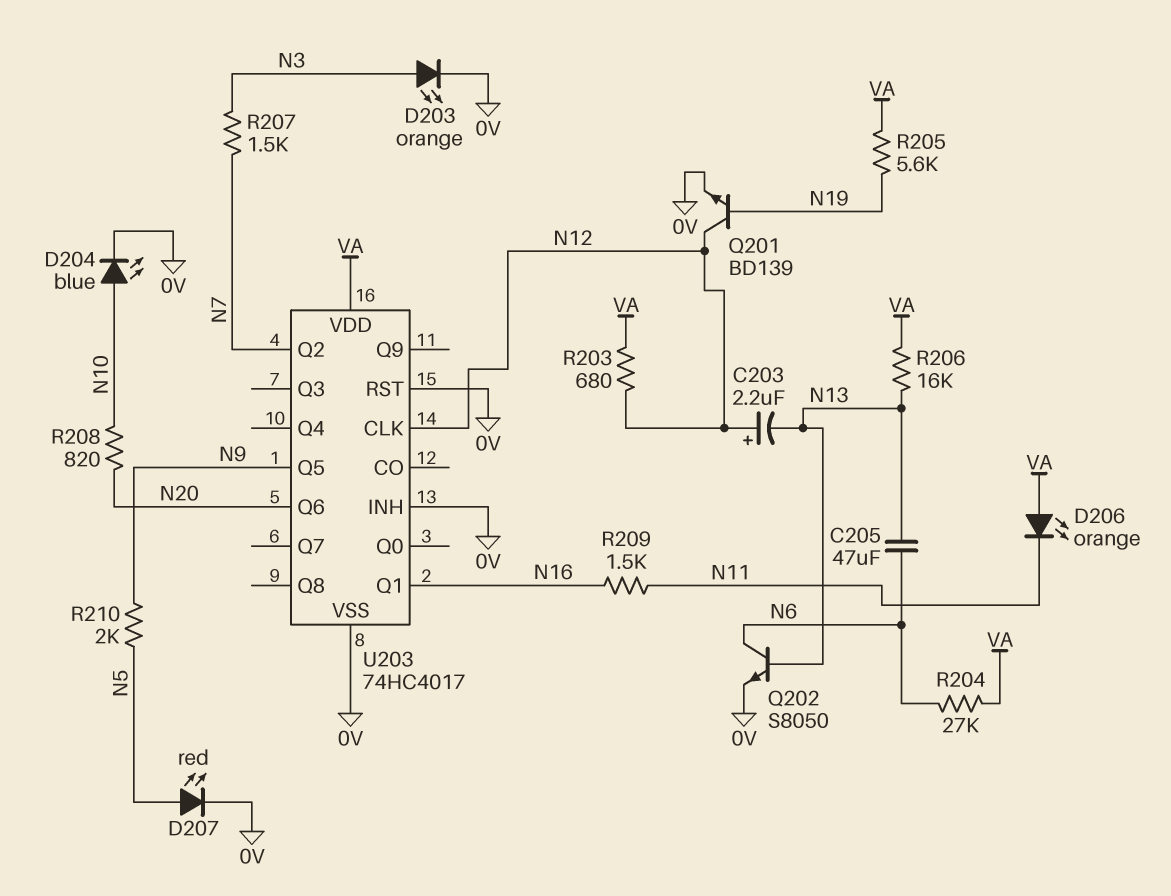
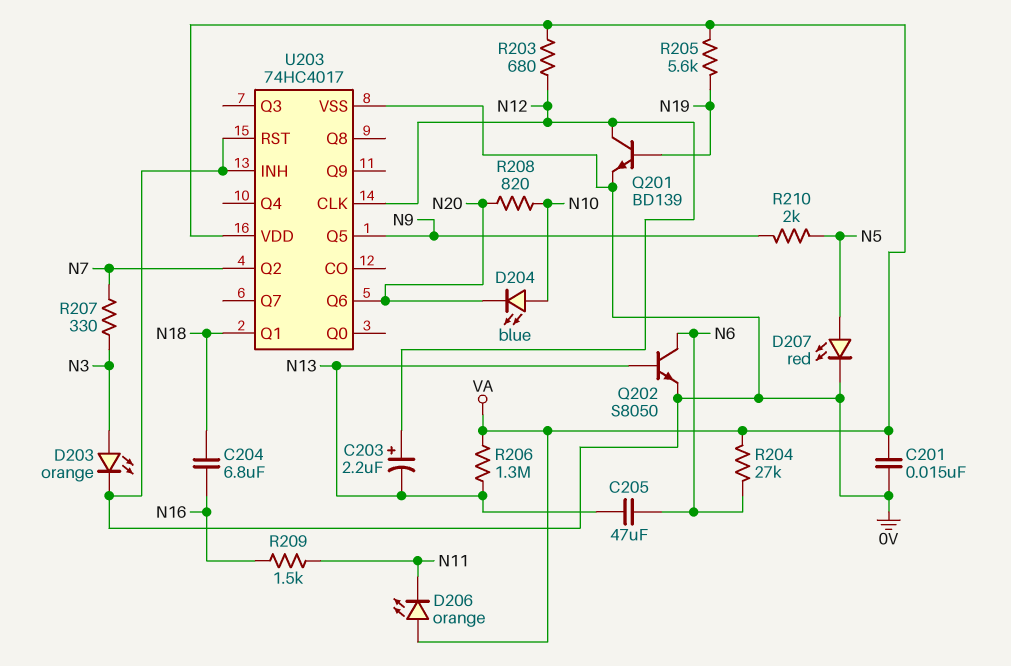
C201: none -> 15nF (0V, VA)
C204: none -> 6.8uF (N16, N18)
D204: LED blue (A N10, K 0V) -> LED blue (A N10, K N20)
R206: 16k (N13, VA) -> 1.3M (N13, VA)
R207: 1.5k (N3, N7) -> 330 (N3, N7)
U203 pin Q1: N16 -> N18

